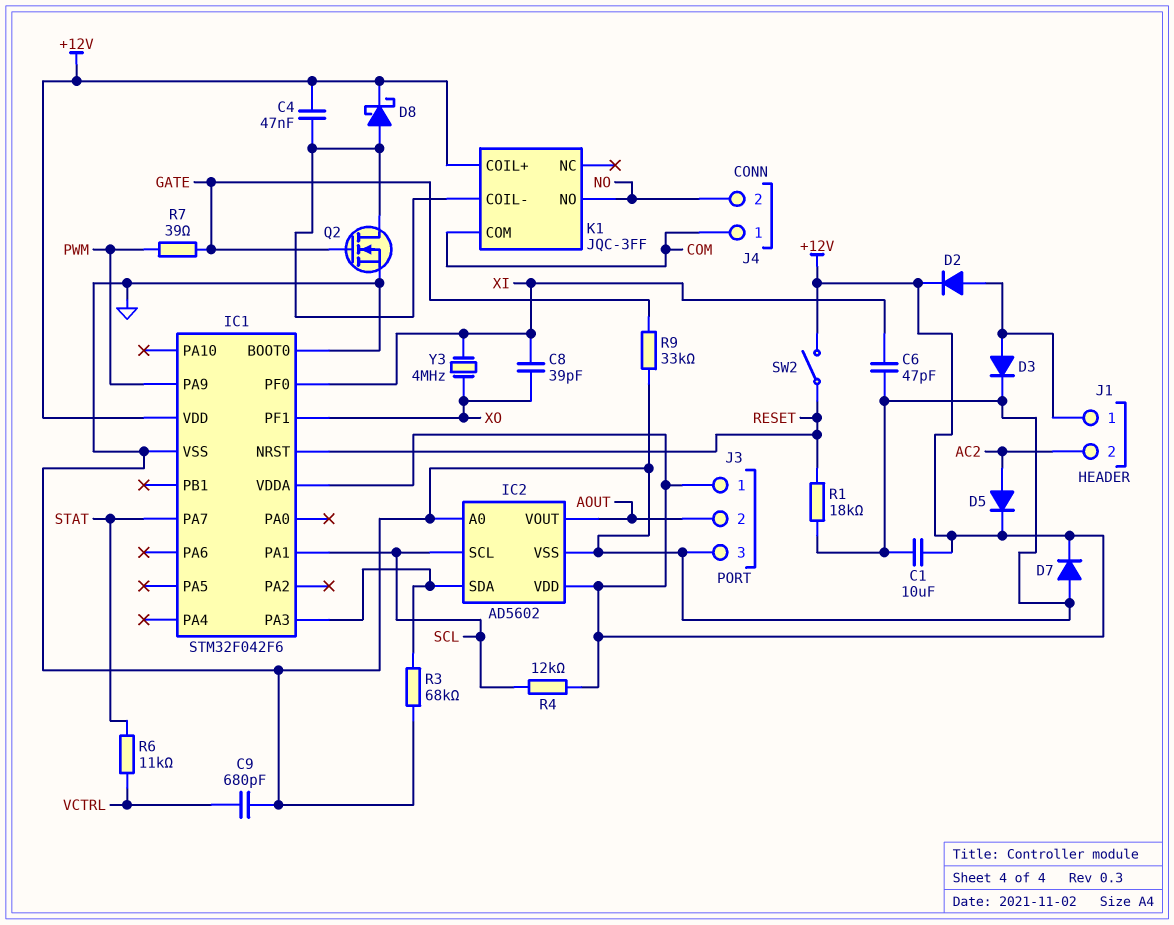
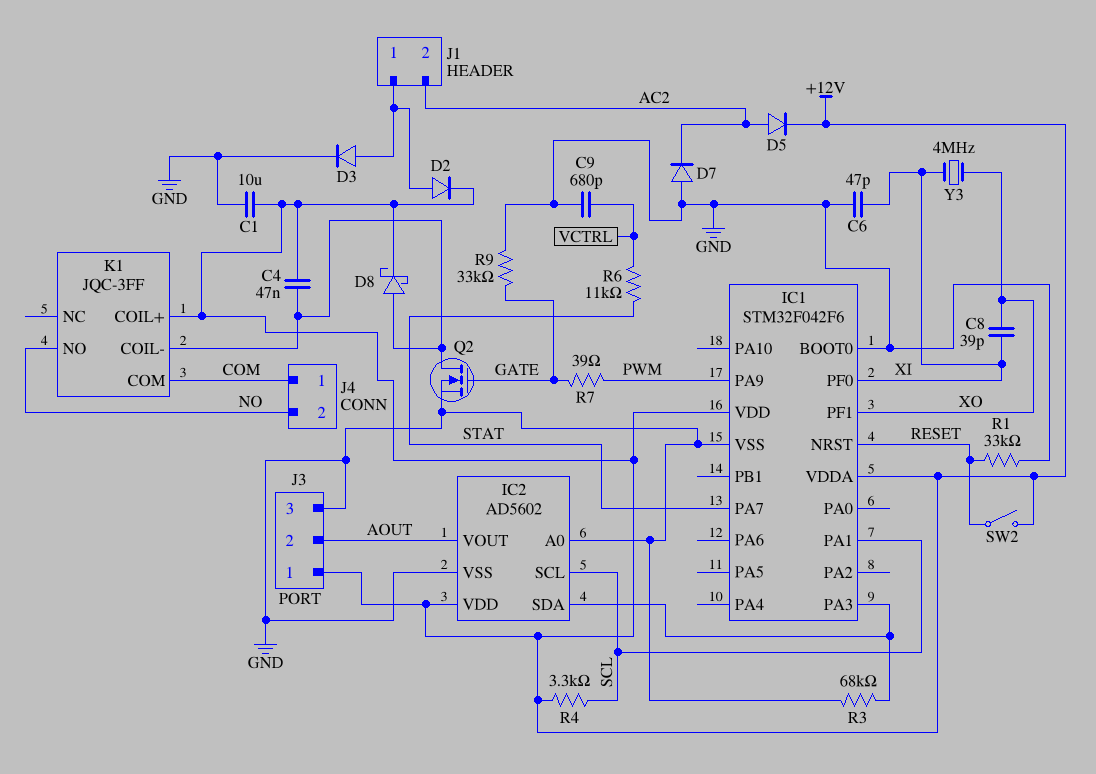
D7: diode (A GND, K +12V) -> diode (A GND, K AC2)
R1: 18k (GND, RESET) -> 33k (GND, RESET)
R4: 12k (+12V, SCL) -> 3.3k (+12V, SCL)

